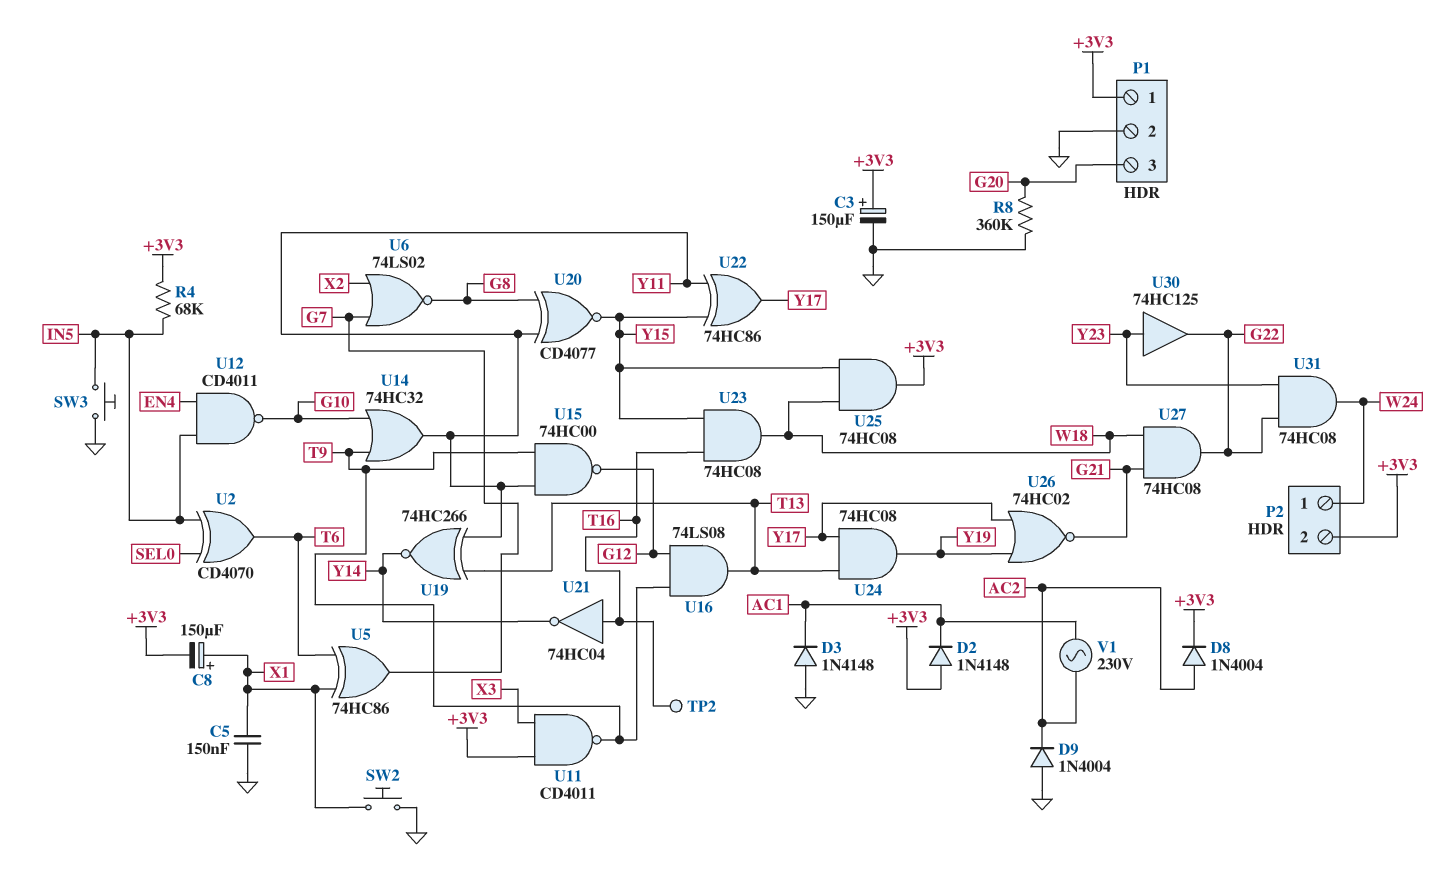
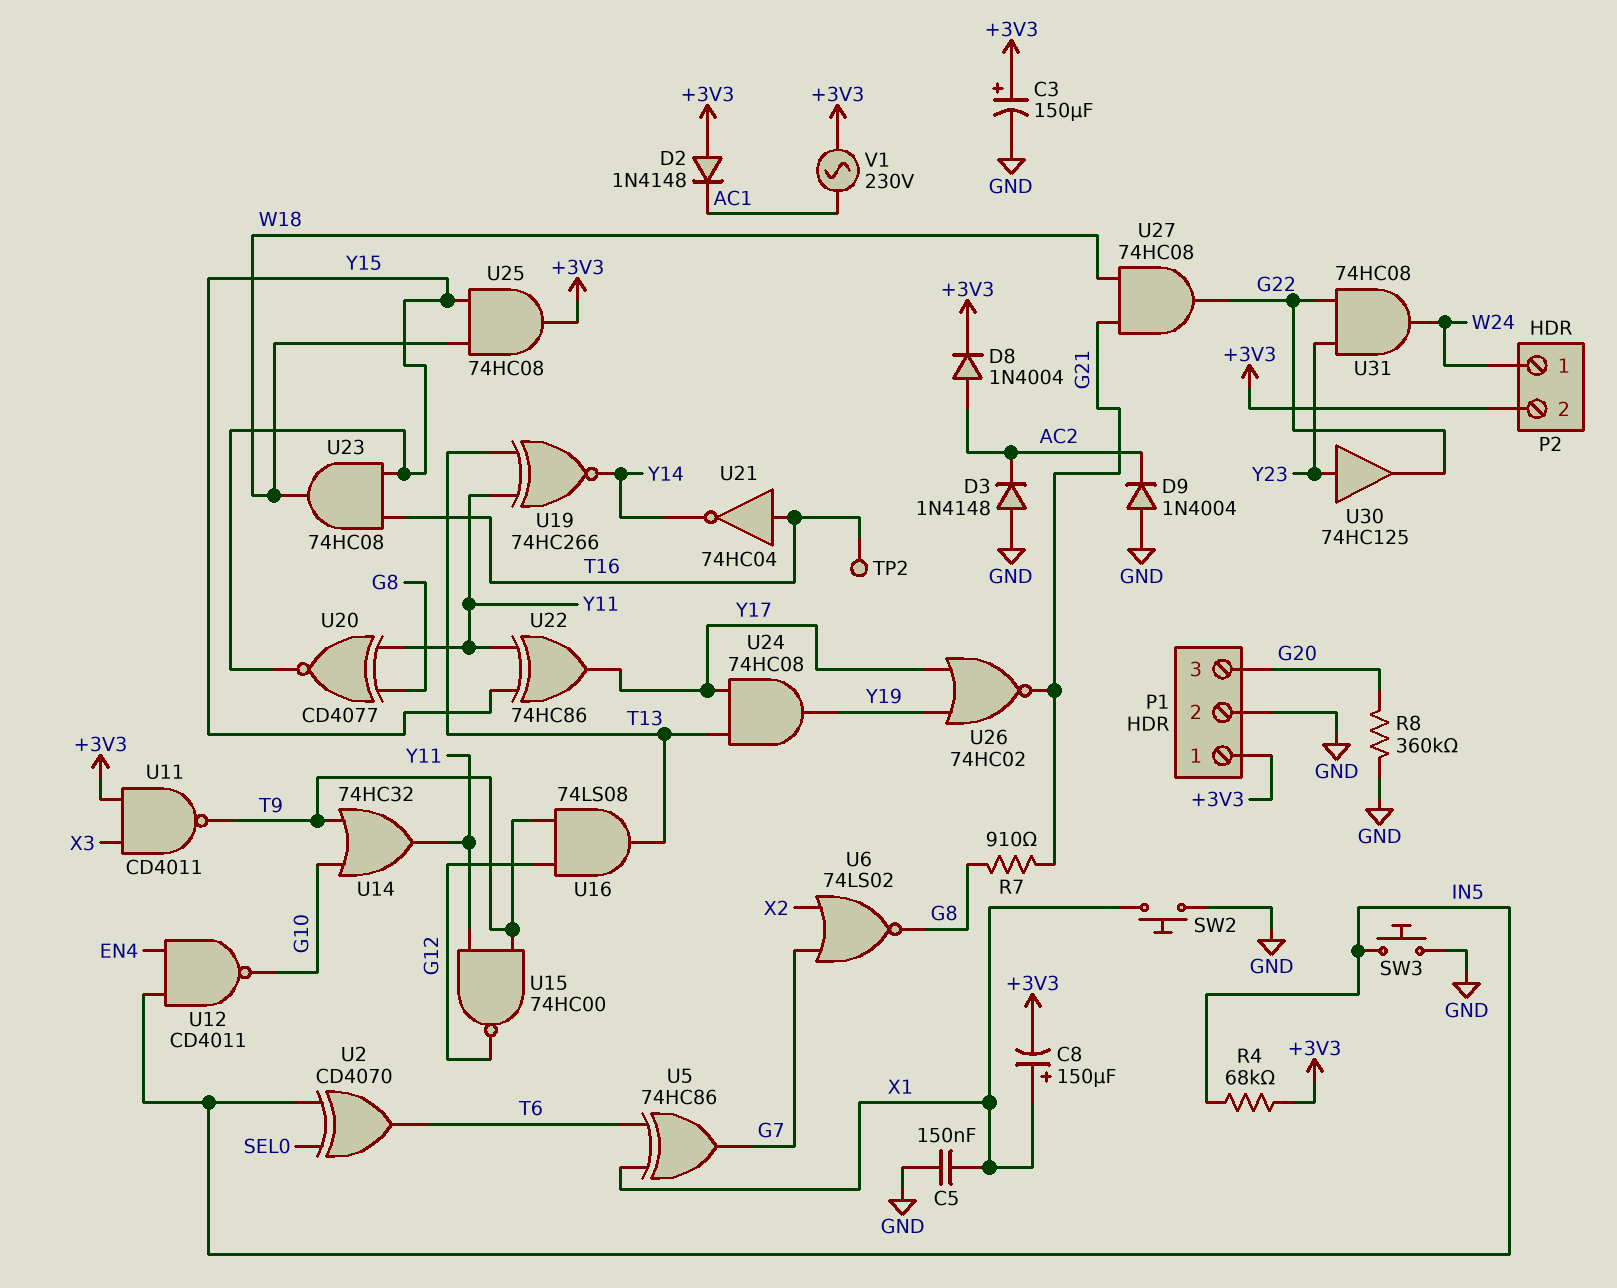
D3: diode 1N4148 (A GND, K AC1) -> diode 1N4148 (A GND, K AC2)
R7: none -> 910 (G8, G21)
V1: AC 230V (AC1, AC2) -> AC 230V (+3V3, AC1)

